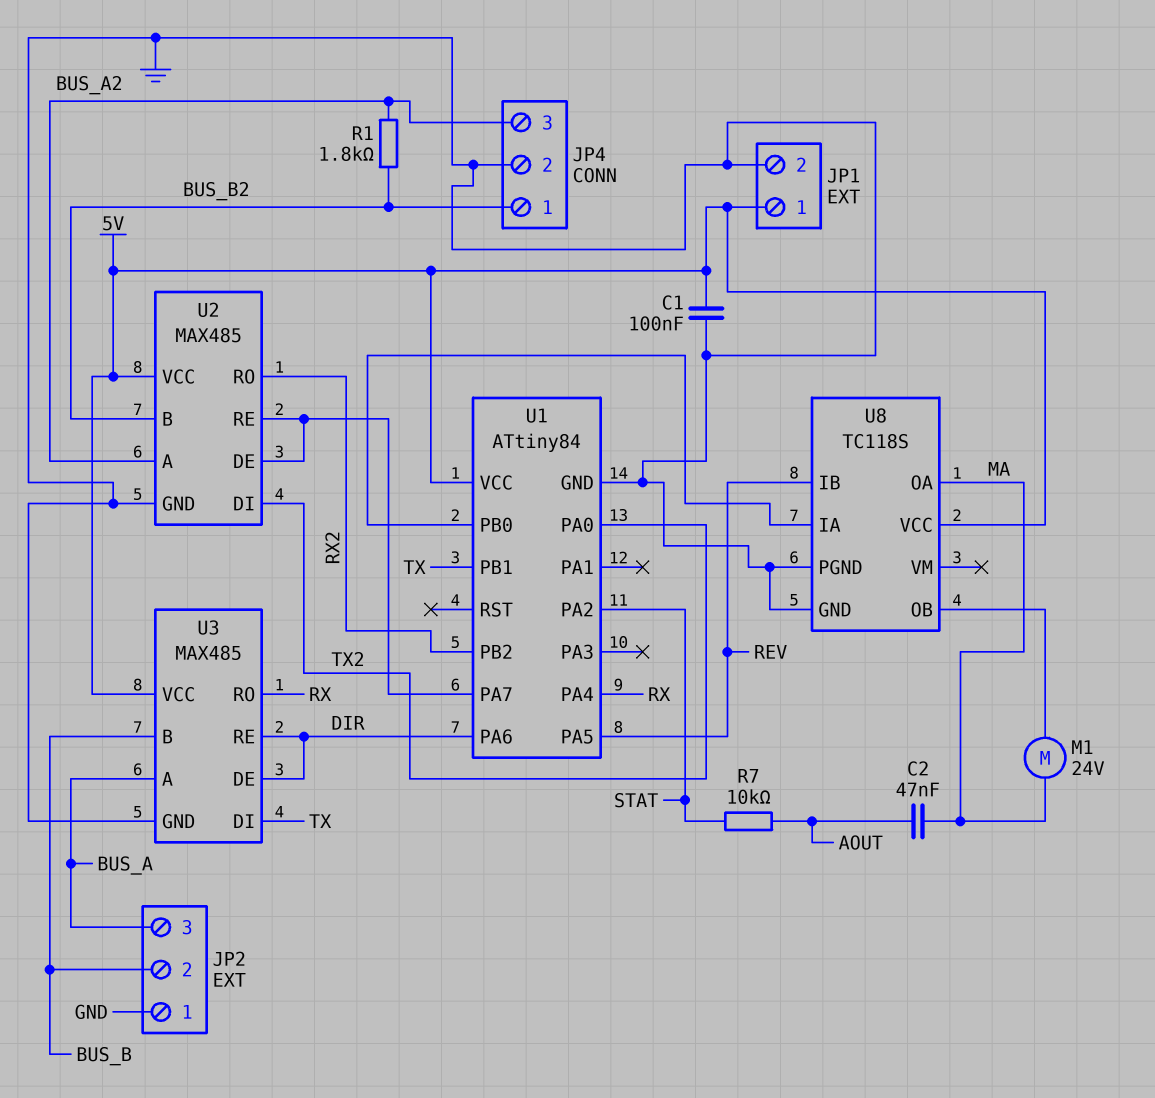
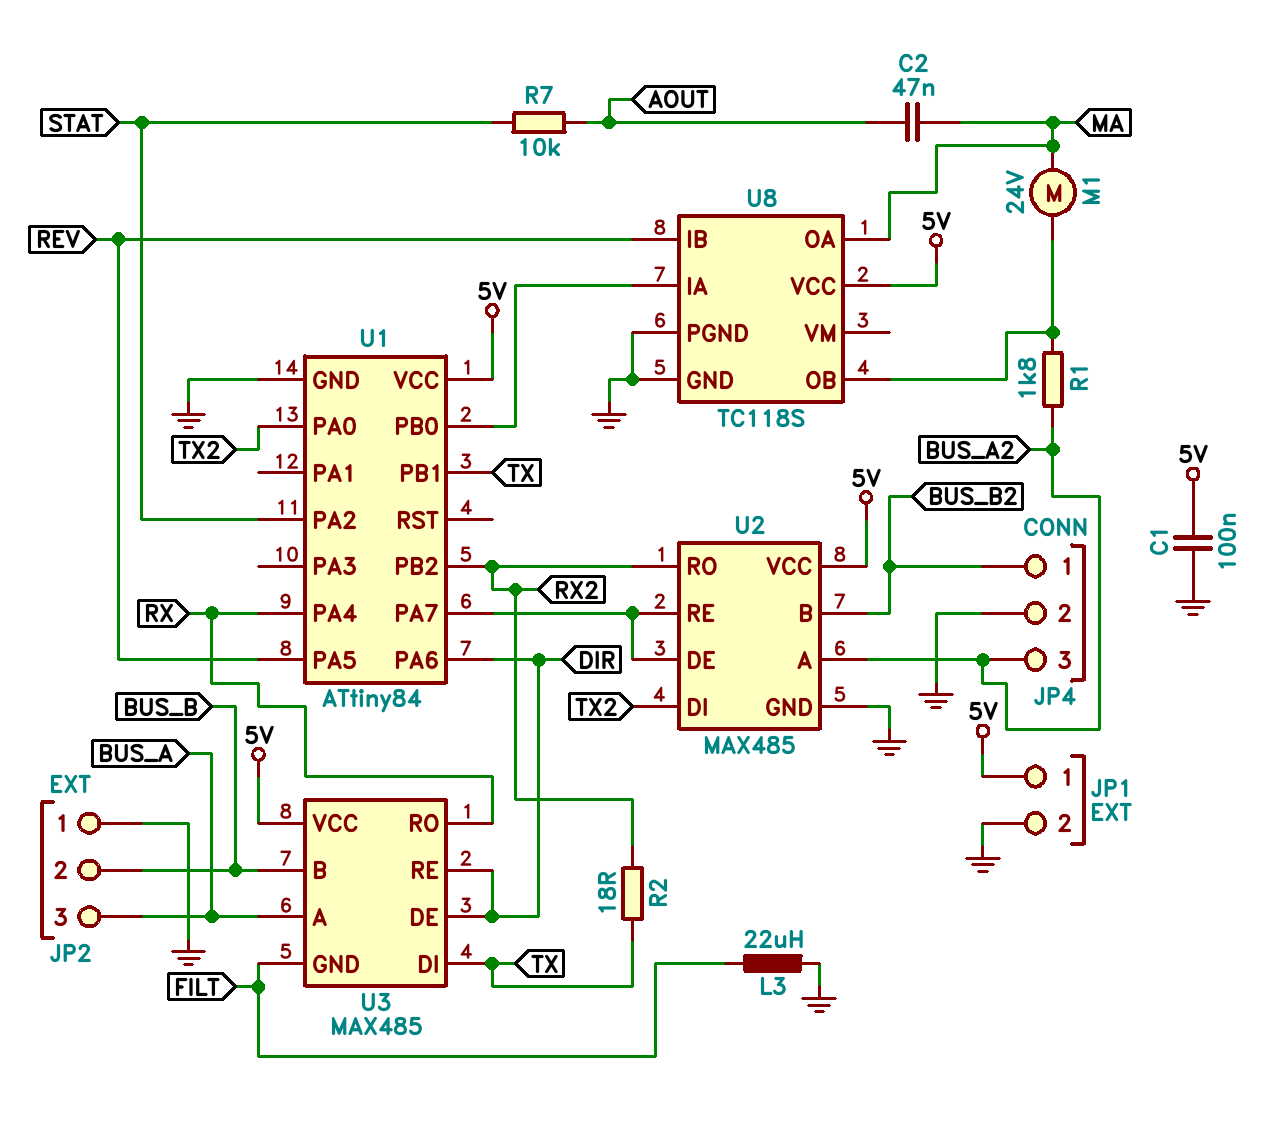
L3: none -> 22uH (FILT, GND)
R1: 1.8k (BUS_A2, BUS_B2) -> 1.8k (BUS_A2, U8/OB)
R2: none -> 18 (RX2, TX)
U3 pin GND: GND -> FILT

